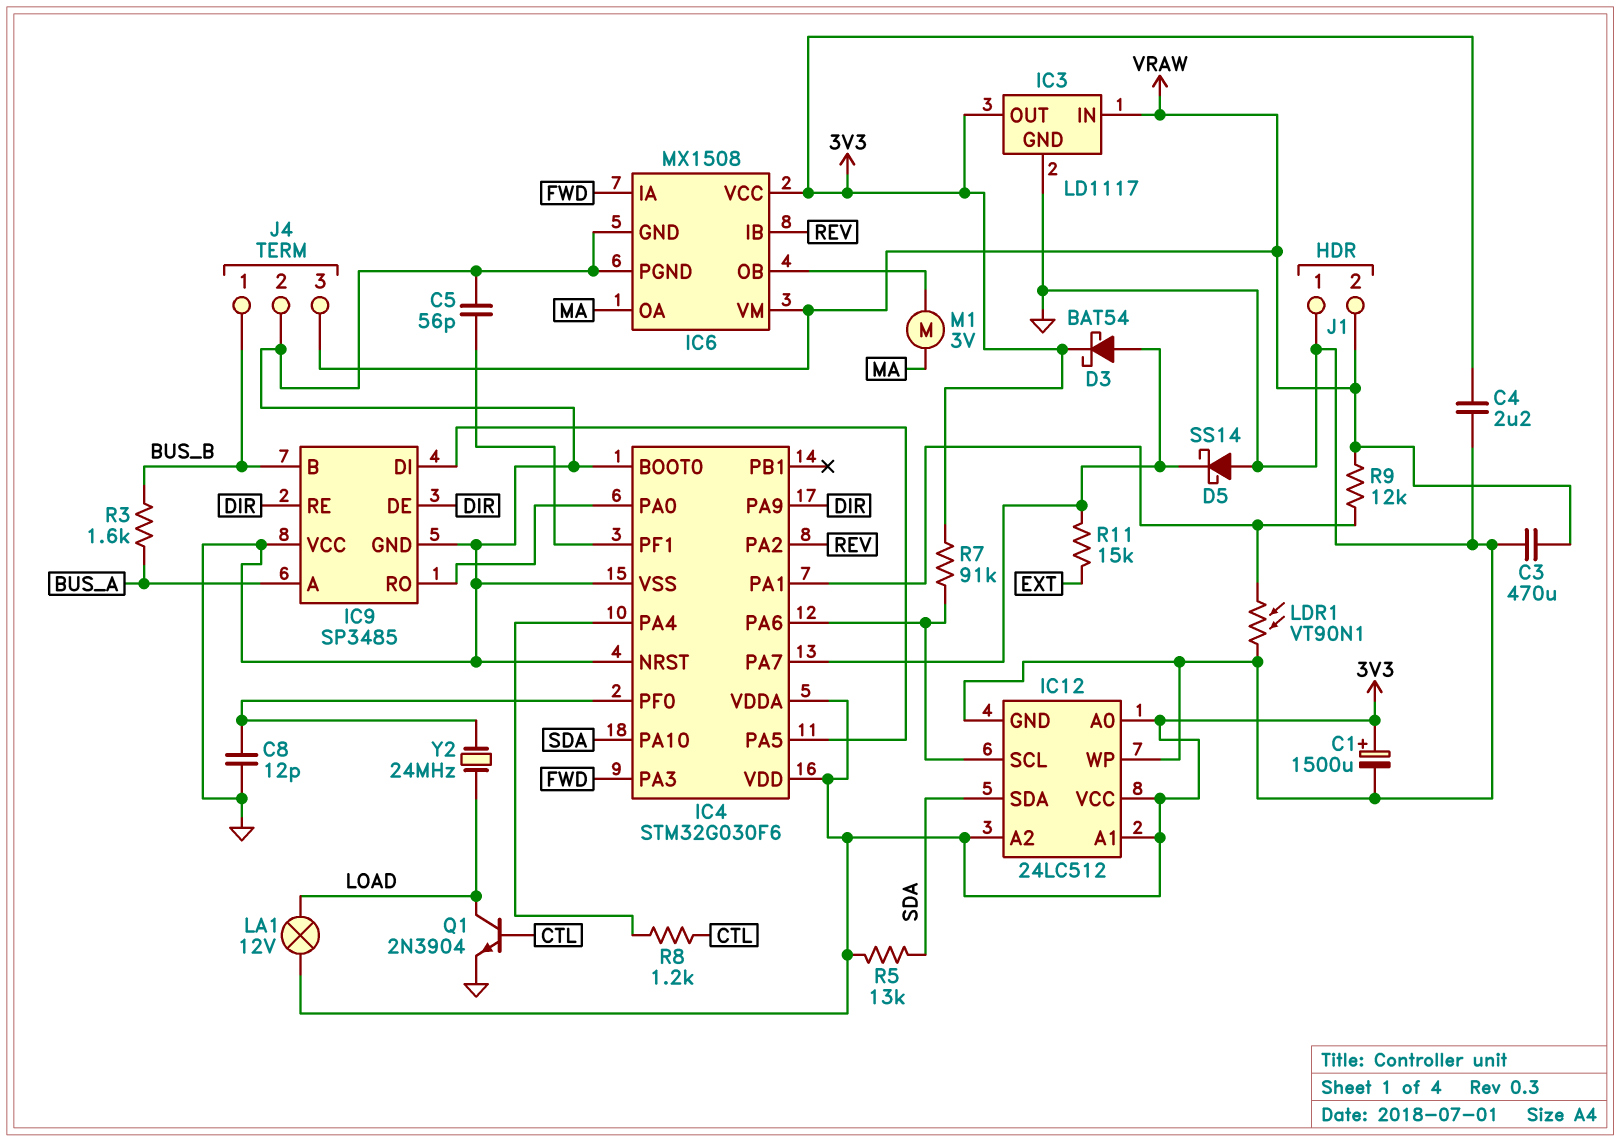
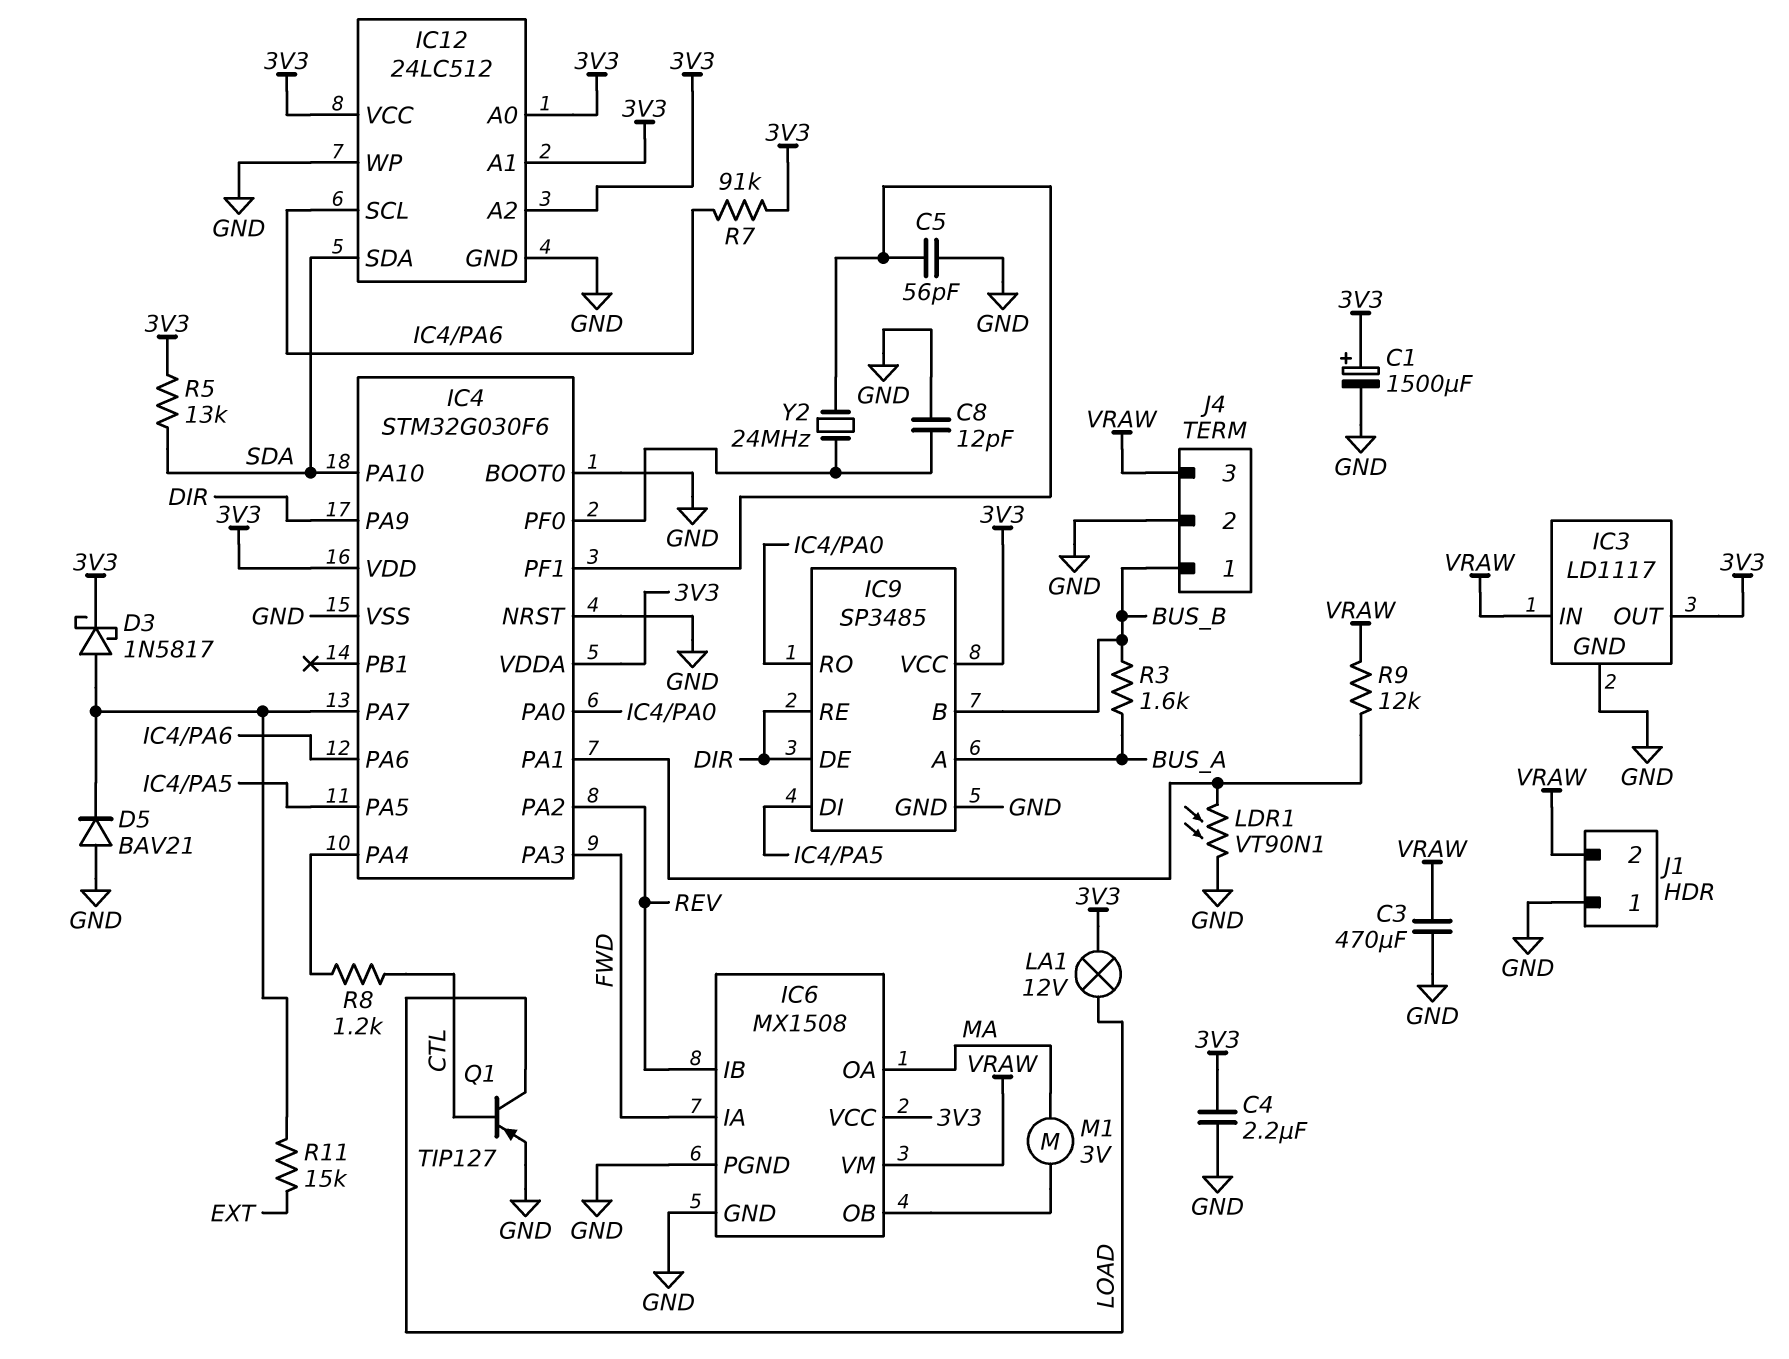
D3: schottky BAT54 (A IC4/PA7, K 3V3) -> schottky 1N5817 (A IC4/PA7, K 3V3)
D5: schottky SS14 (A GND, K IC4/PA7) -> diode BAV21 (A GND, K IC4/PA7)
IC9 pin VCC: GND -> 3V3
Q1: NPN 2N3904 (B CTL, C LOAD, E GND) -> PNP TIP127 (B CTL, C LOAD, E GND)
Y2: 24MHz (IC4/PF0, LOAD) -> 24MHz (IC4/PF0, IC4/PF1)

